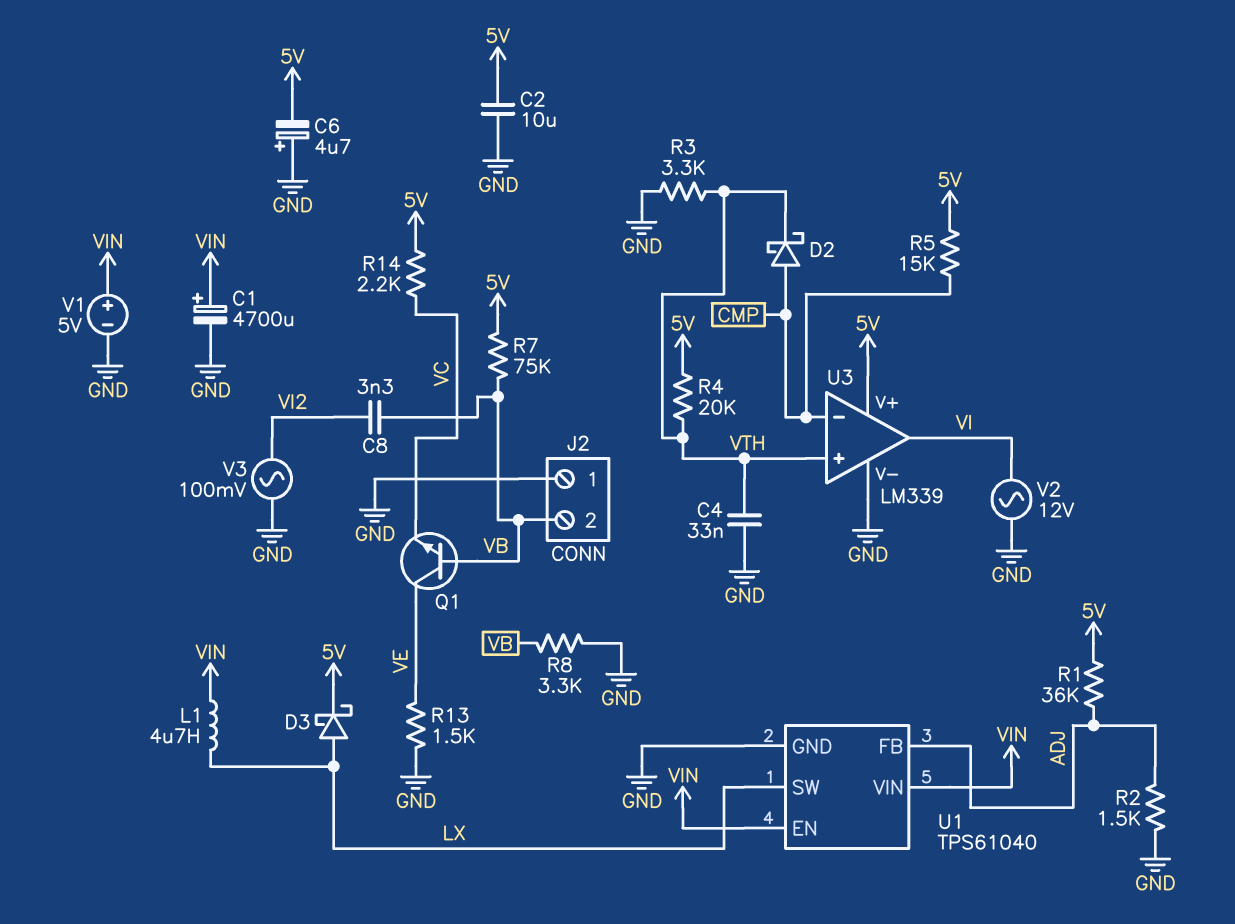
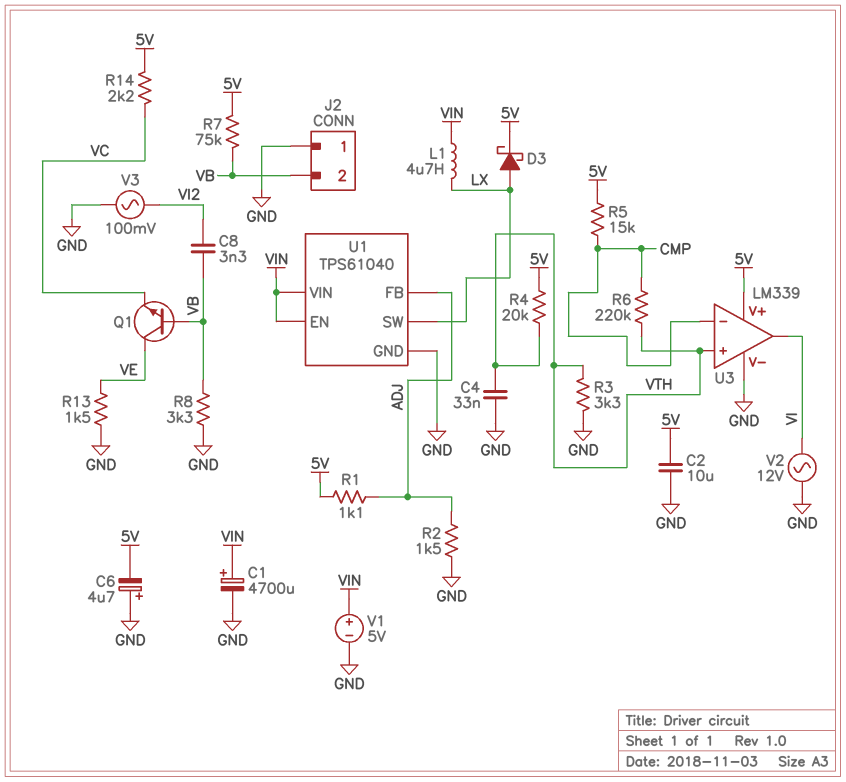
D2: schottky (A CMP, K VTH) -> none
R1: 36k (5V, ADJ) -> 1.1k (5V, ADJ)
R6: none -> 220k (CMP, VTH)

